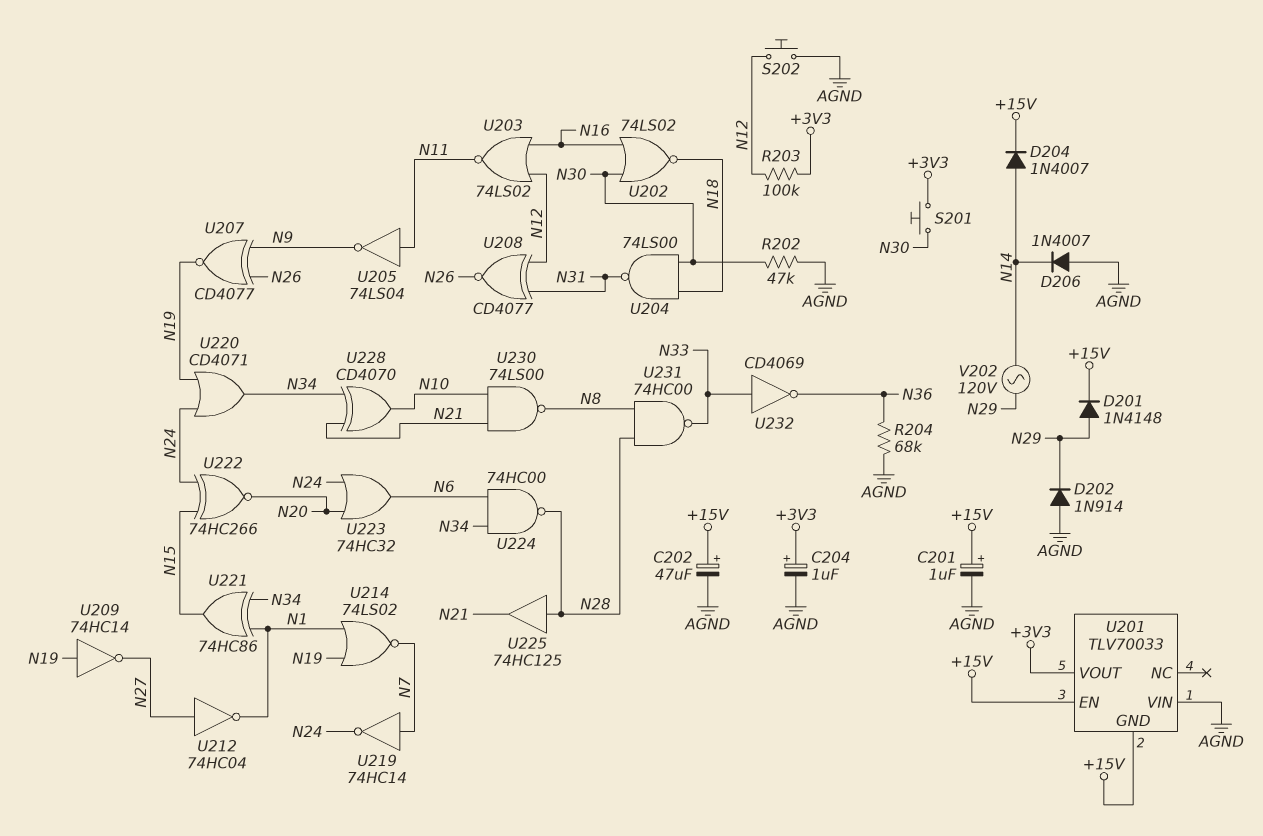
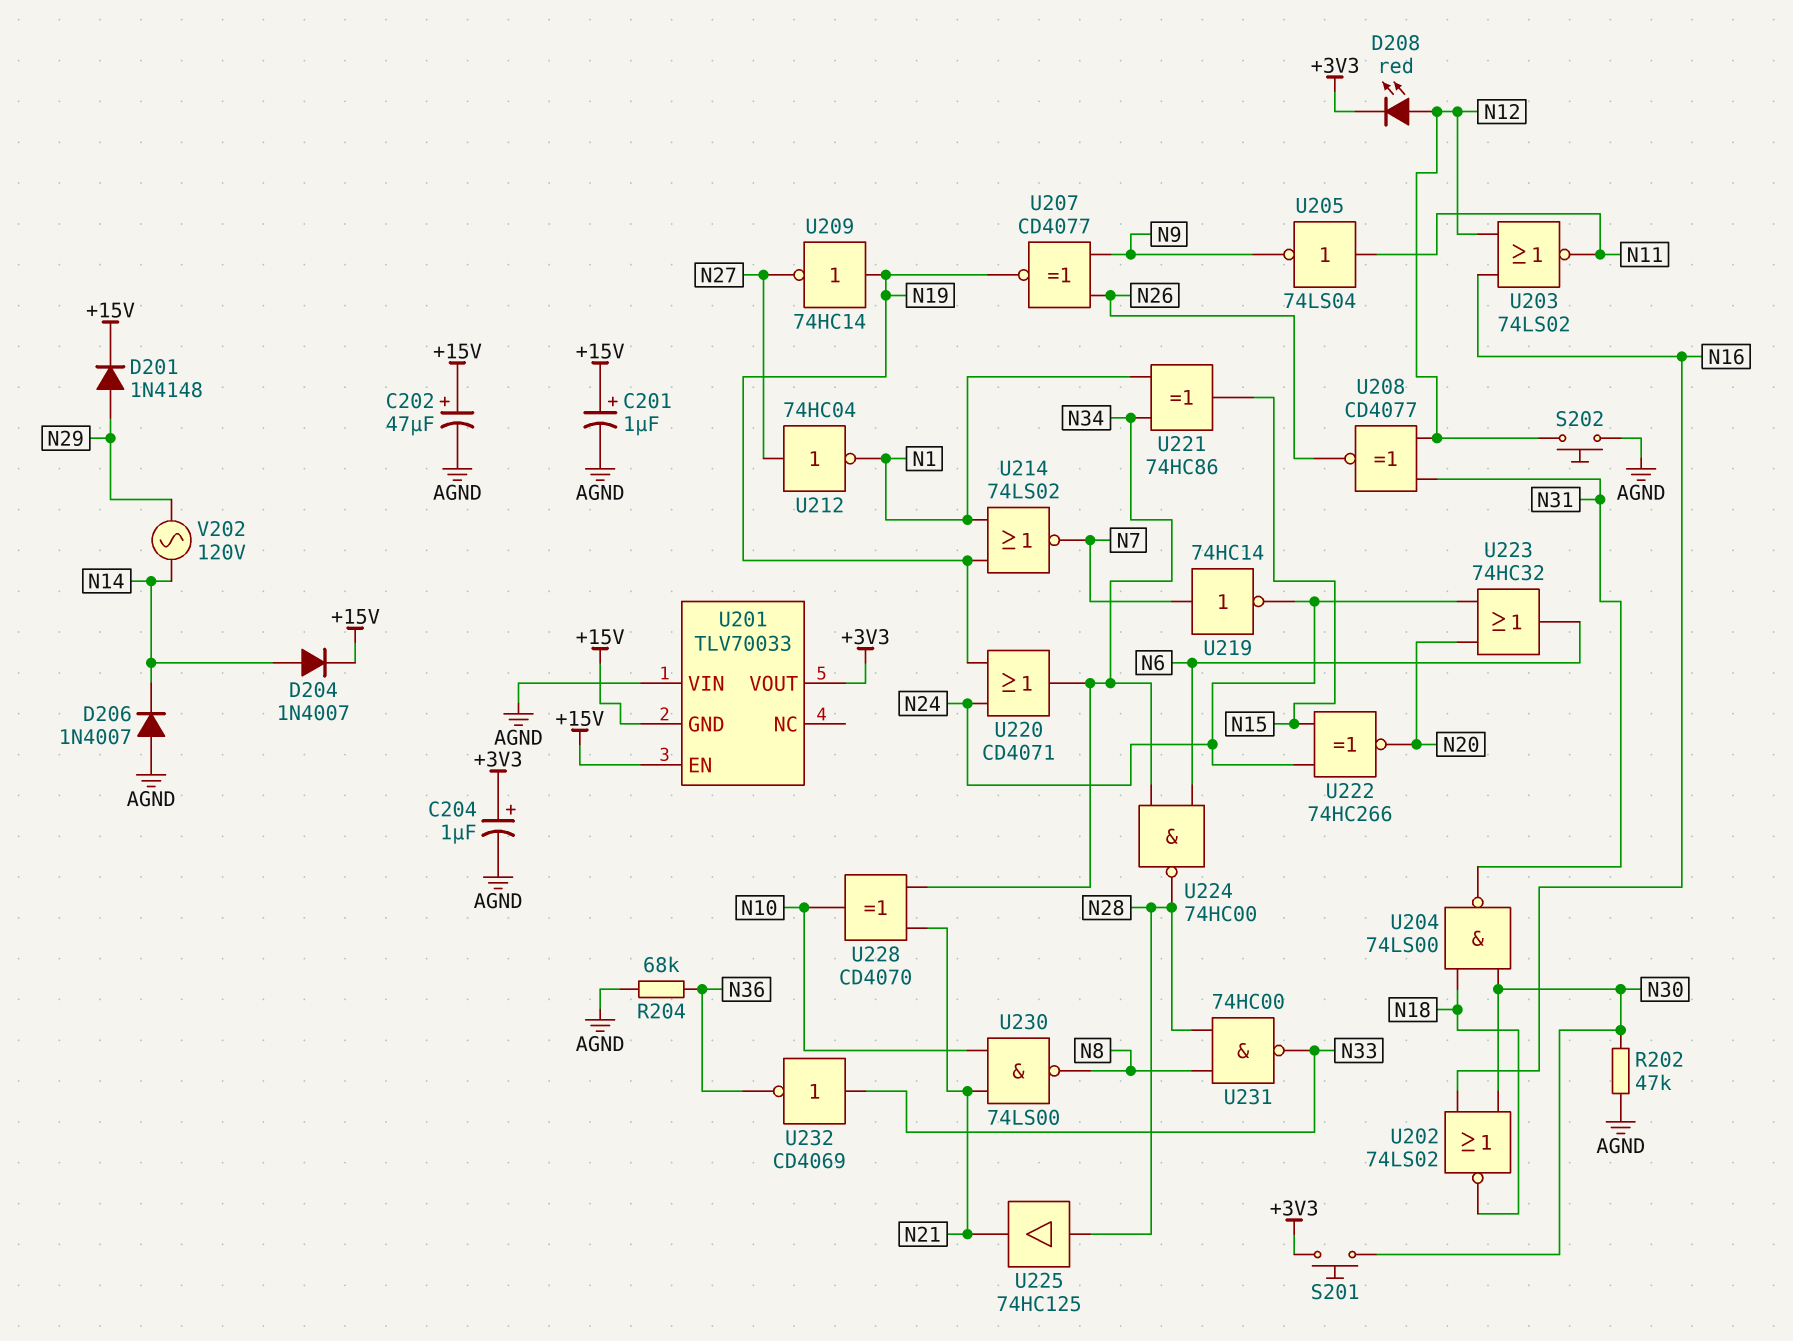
D202: diode 1N914 (A AGND, K N29) -> none
D208: none -> LED red (A N12, K +3V3)
R203: 100k (+3V3, N12) -> none

